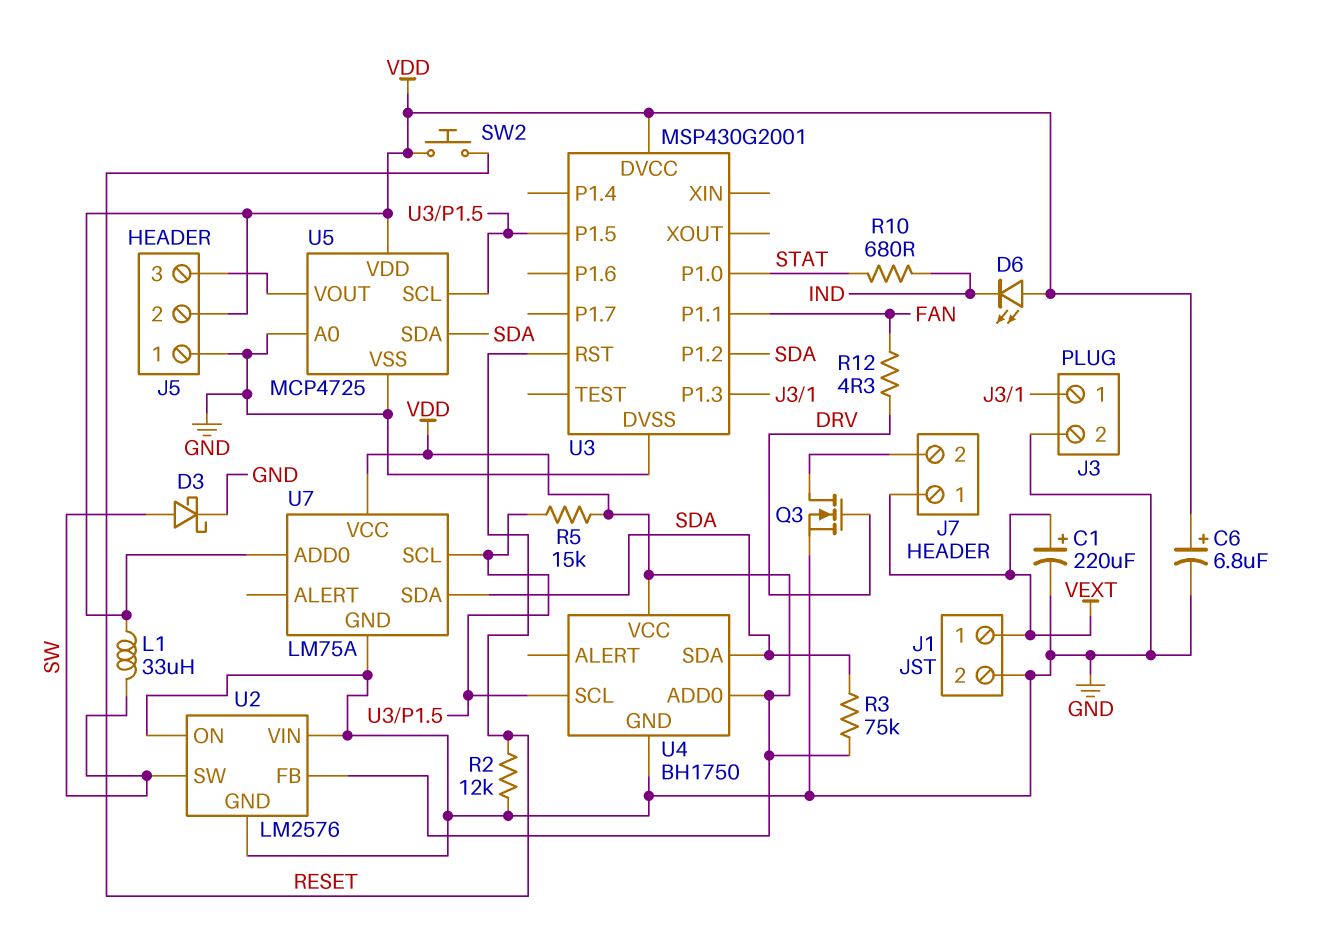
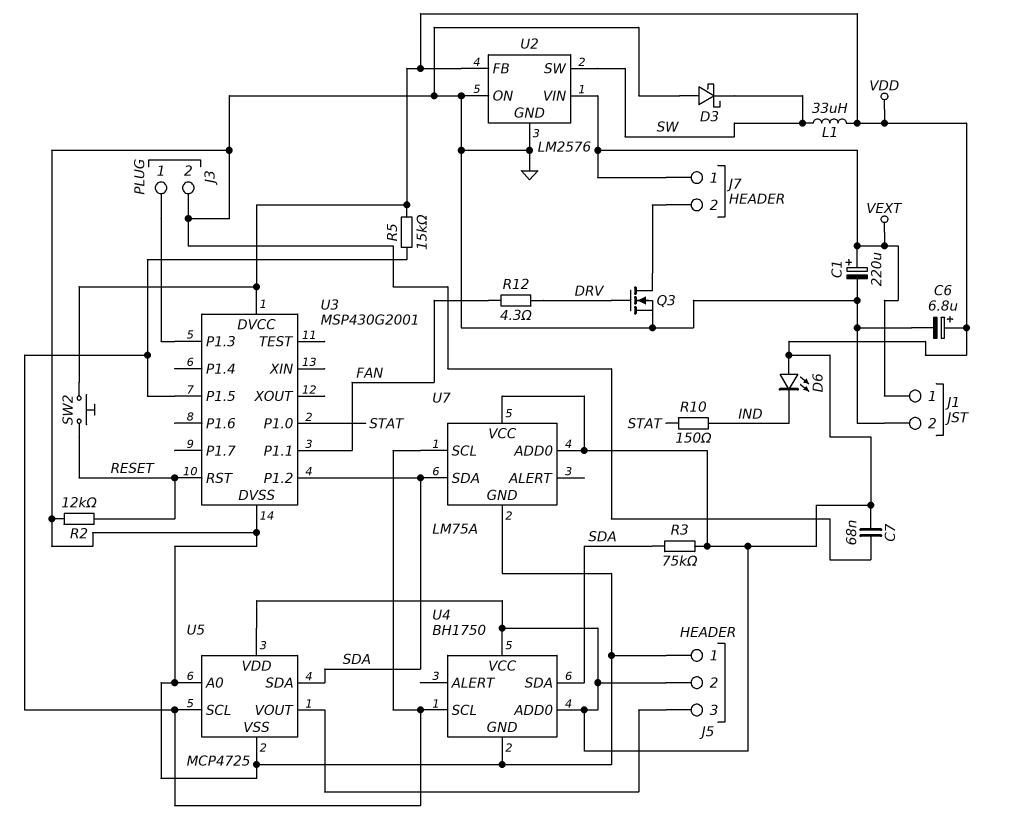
C7: none -> 68nF (GND, VDD)
D3: schottky (A SW, K GND) -> schottky (A GND, K SW)
R10: 680 (IND, STAT) -> 150 (IND, STAT)
U2 pin VIN: GND -> VEXT

